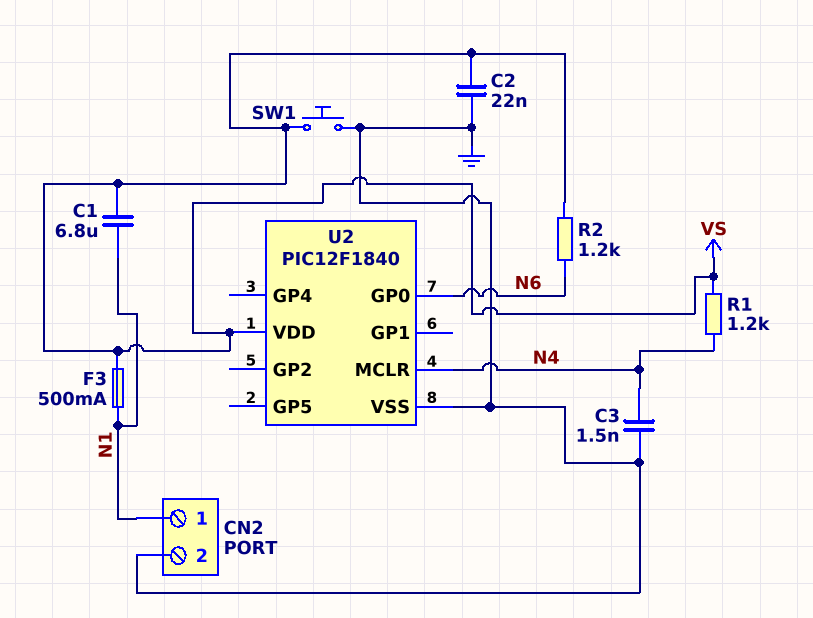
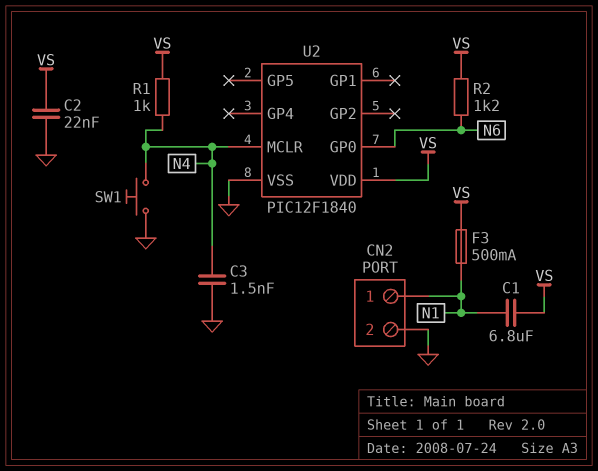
R1: 1.2k (N4, VS) -> 1k (N4, VS)
SW1: button (GND, VS) -> button (GND, N4)

